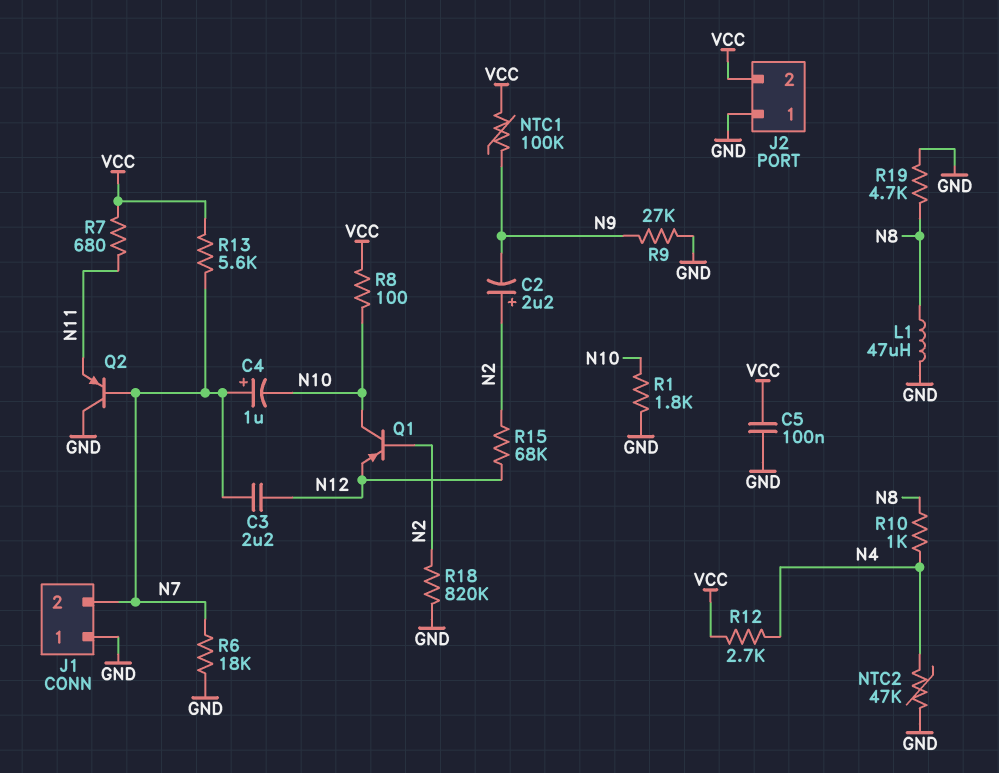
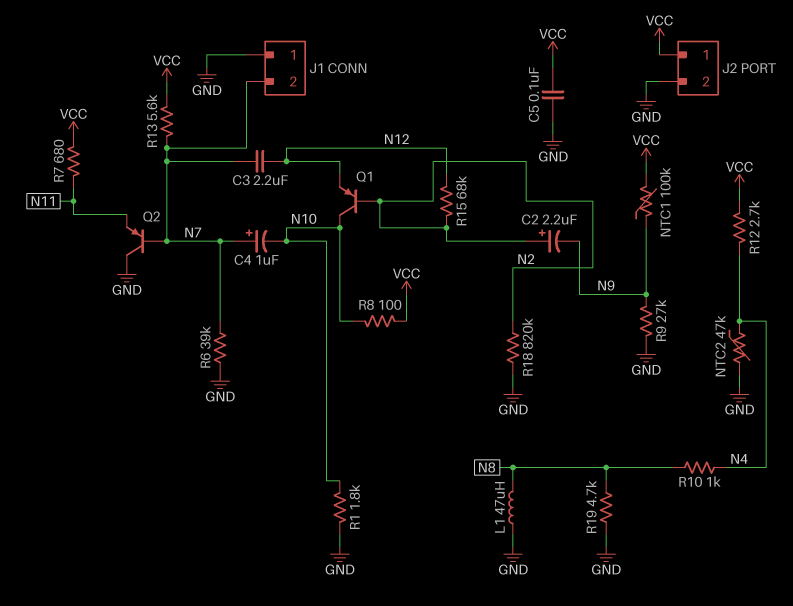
J2 pin 1: GND -> VCC
J2 pin 2: VCC -> GND
R6: 18k (GND, N7) -> 39k (GND, N7)

